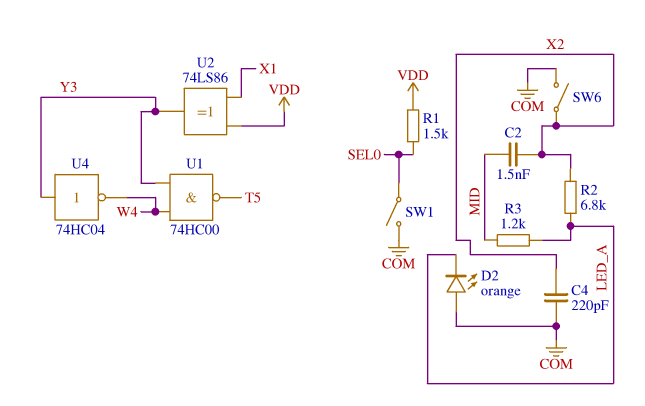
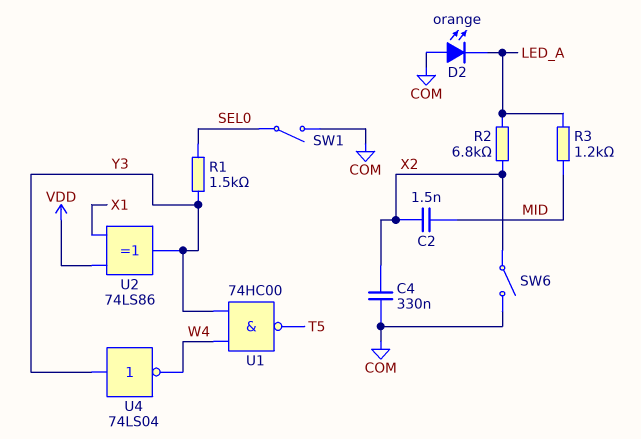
C4: 220pF (COM, X2) -> 330nF (COM, X2)
R1: 1.5k (SEL0, VDD) -> 1.5k (SEL0, Y3)
U4: NOT 74HC04 (in Y3, out W4) -> NOT 74LS04 (in Y3, out W4)

